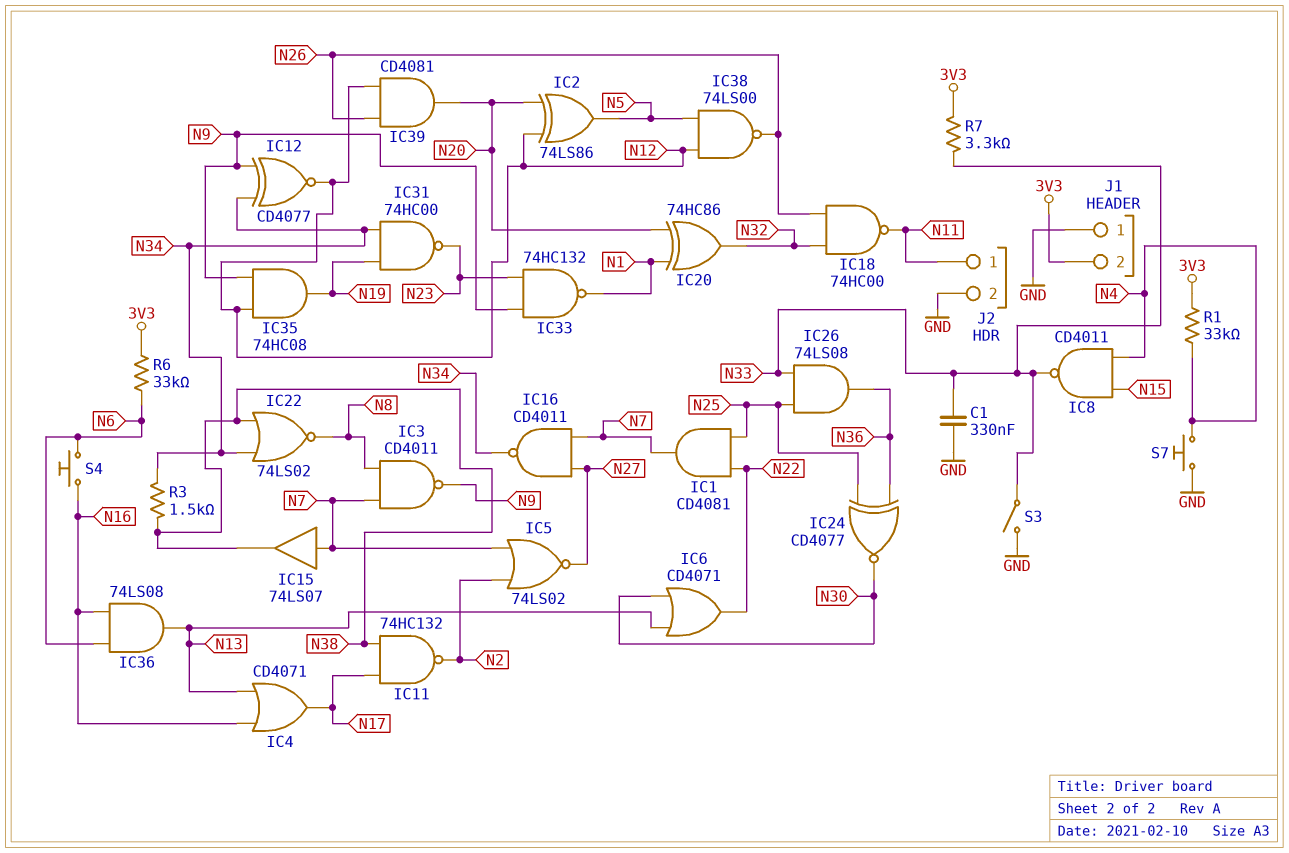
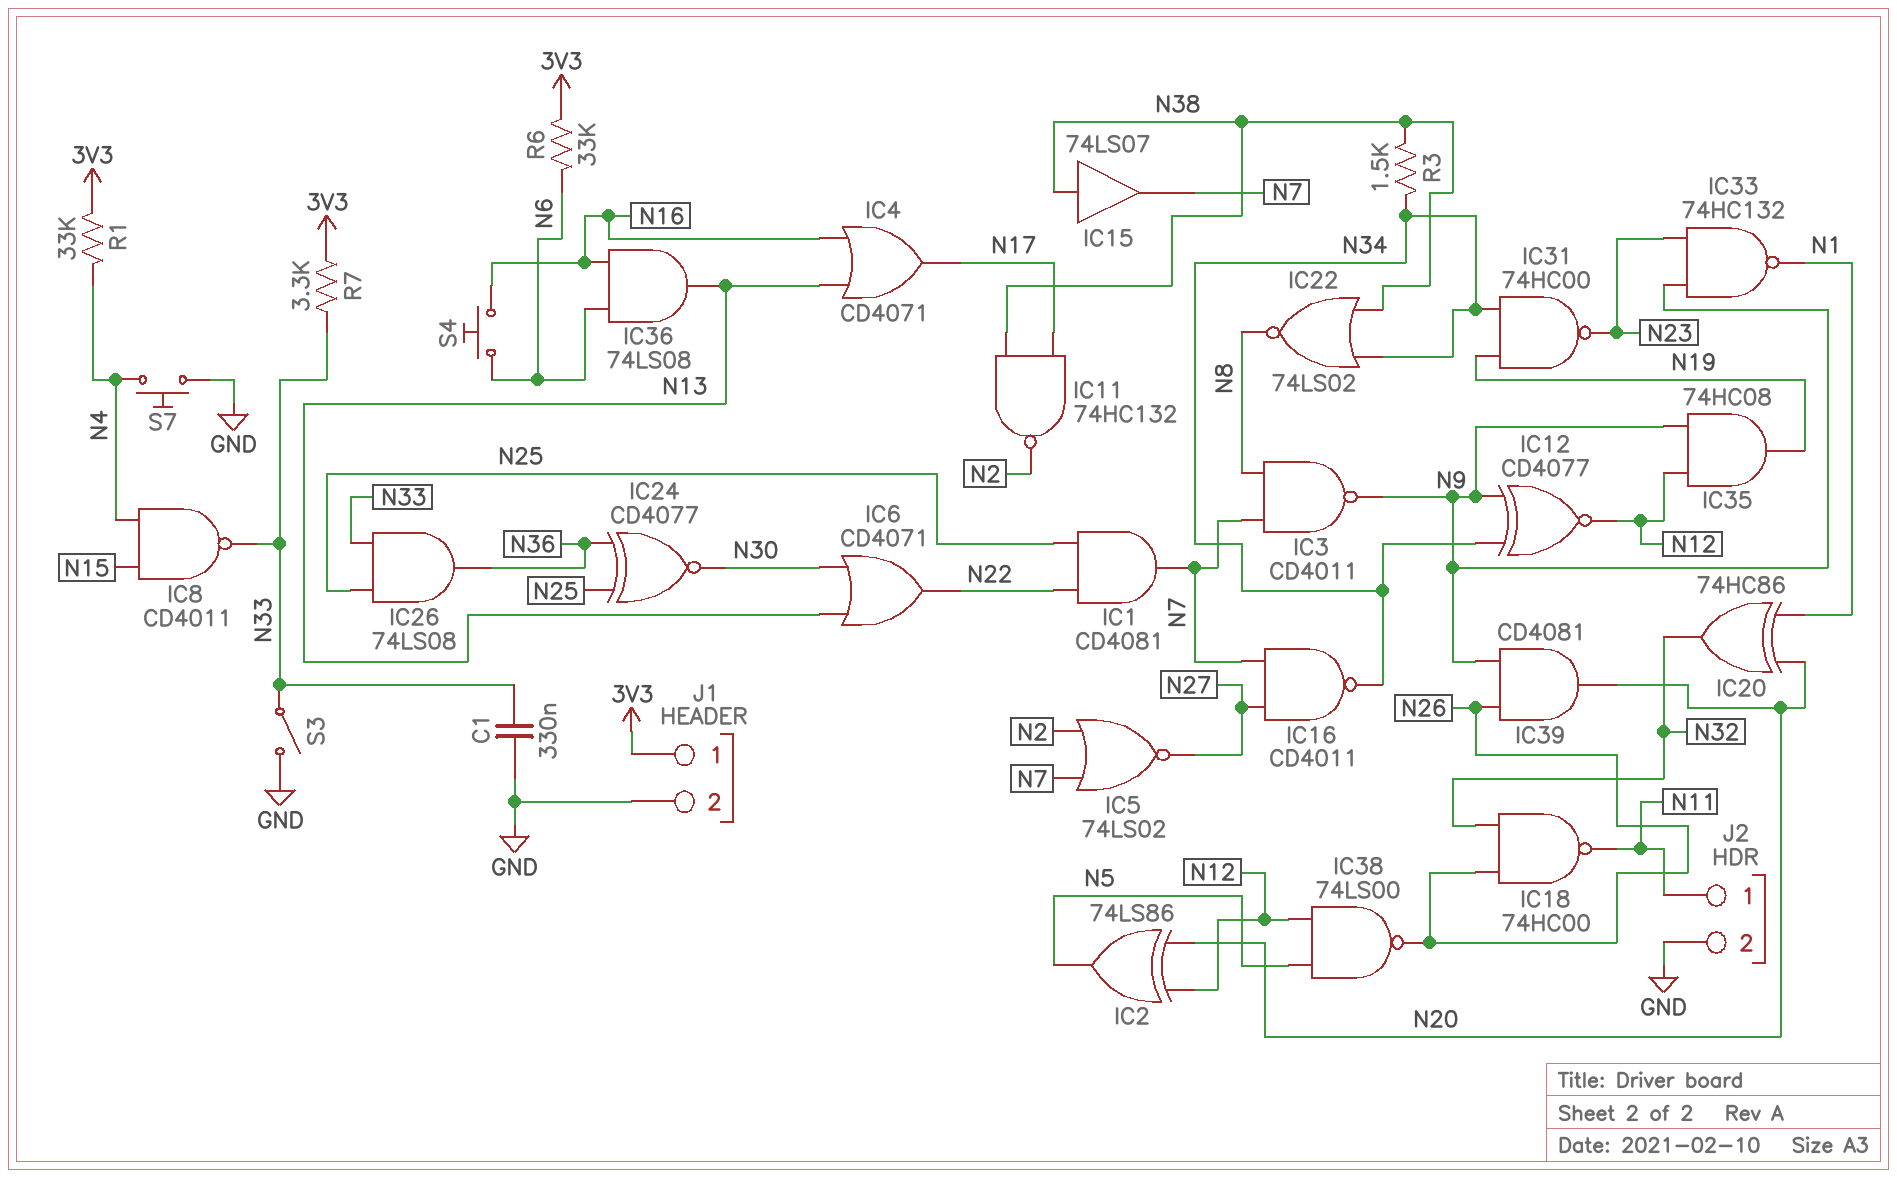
IC15: buffer 74LS07 (in N7, out N38) -> buffer 74LS07 (in N38, out N7)
IC39: AND CD4081 (in N12, in N26, out N20) -> AND CD4081 (in N9, in N26, out N20)
J1 pin 1: GND -> 3V3
J1 pin 2: 3V3 -> GND

